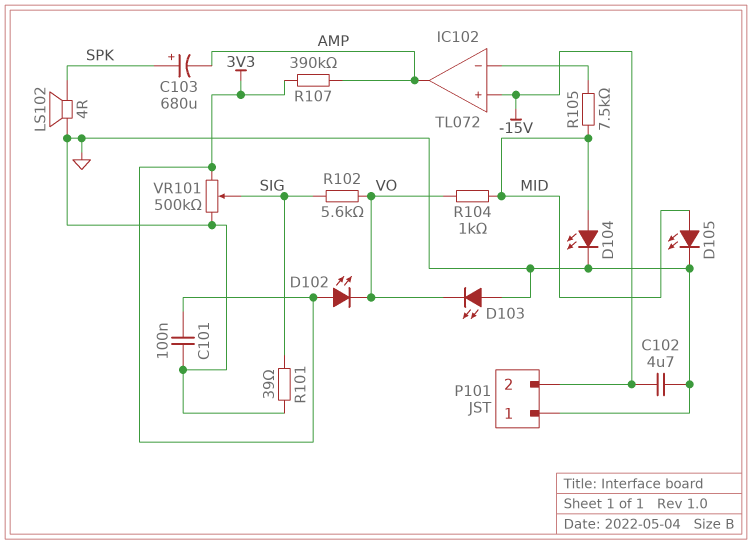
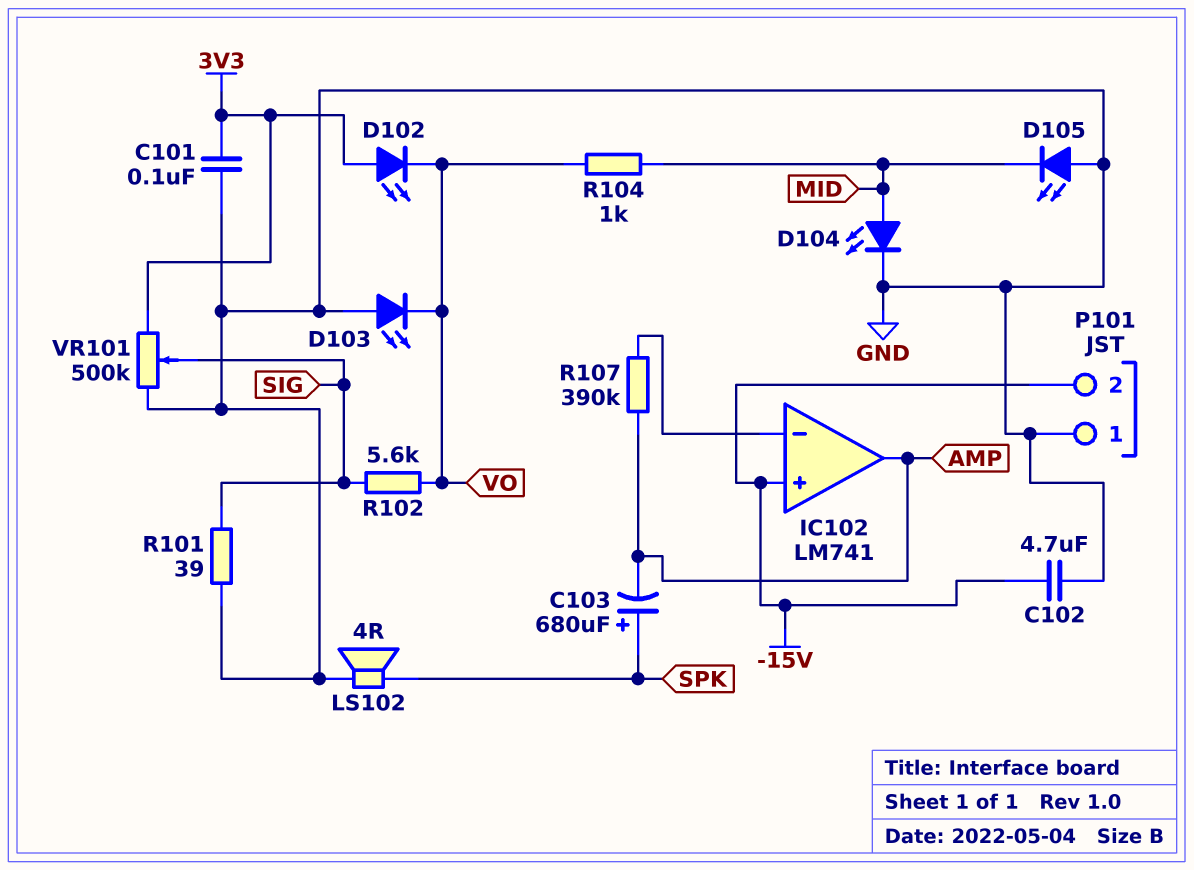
D105: LED (A MID, K GND) -> LED (A GND, K MID)
IC102: TL072 -> LM741
R105: 7.5k (IC102/in-, MID) -> none
R107: 390k (3V3, AMP) -> 390k (AMP, IC102/in-)

